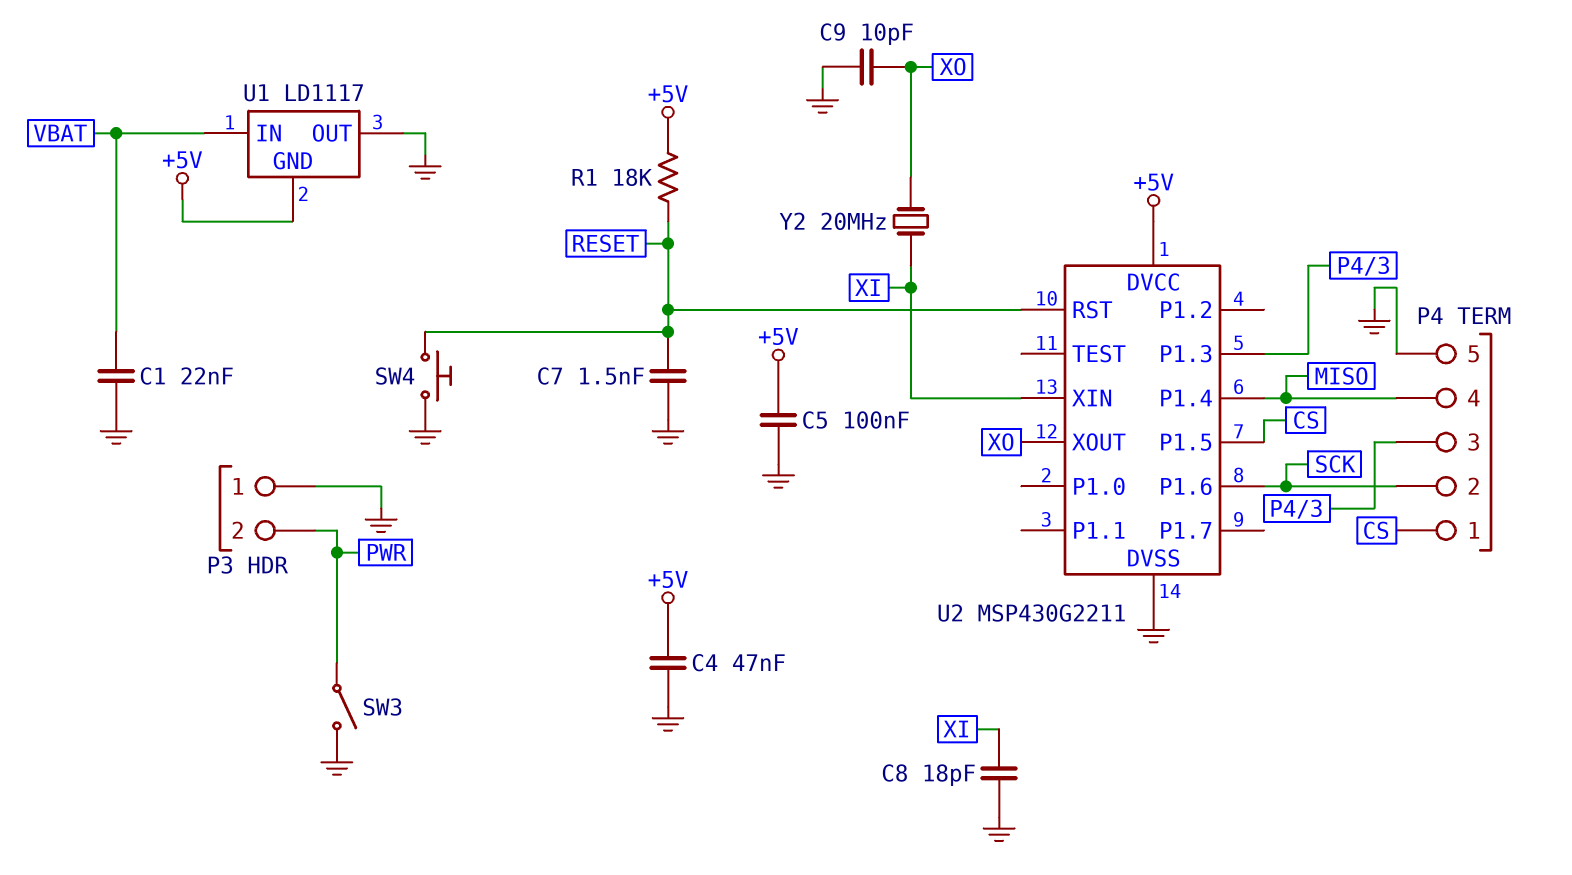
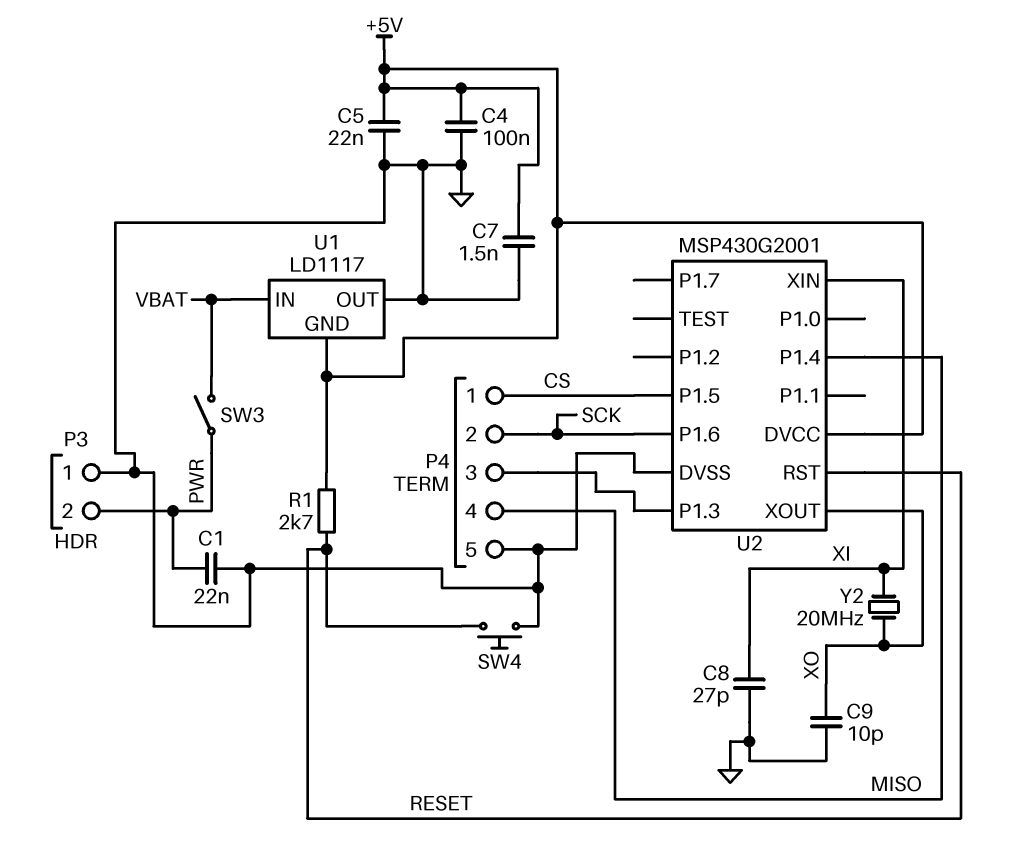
C1: 22nF (GND, VBAT) -> 22nF (GND, PWR)
C4: 47nF (+5V, GND) -> 100nF (+5V, GND)
C5: 100nF (+5V, GND) -> 22nF (+5V, GND)
C7: 1.5nF (GND, RESET) -> 1.5nF (+5V, GND)
C8: 18pF (GND, XI) -> 27pF (GND, XI)
R1: 18k (+5V, RESET) -> 2.7k (+5V, RESET)
SW3: switch (GND, PWR) -> switch (PWR, VBAT)
U2: MSP430G2211 -> MSP430G2001

